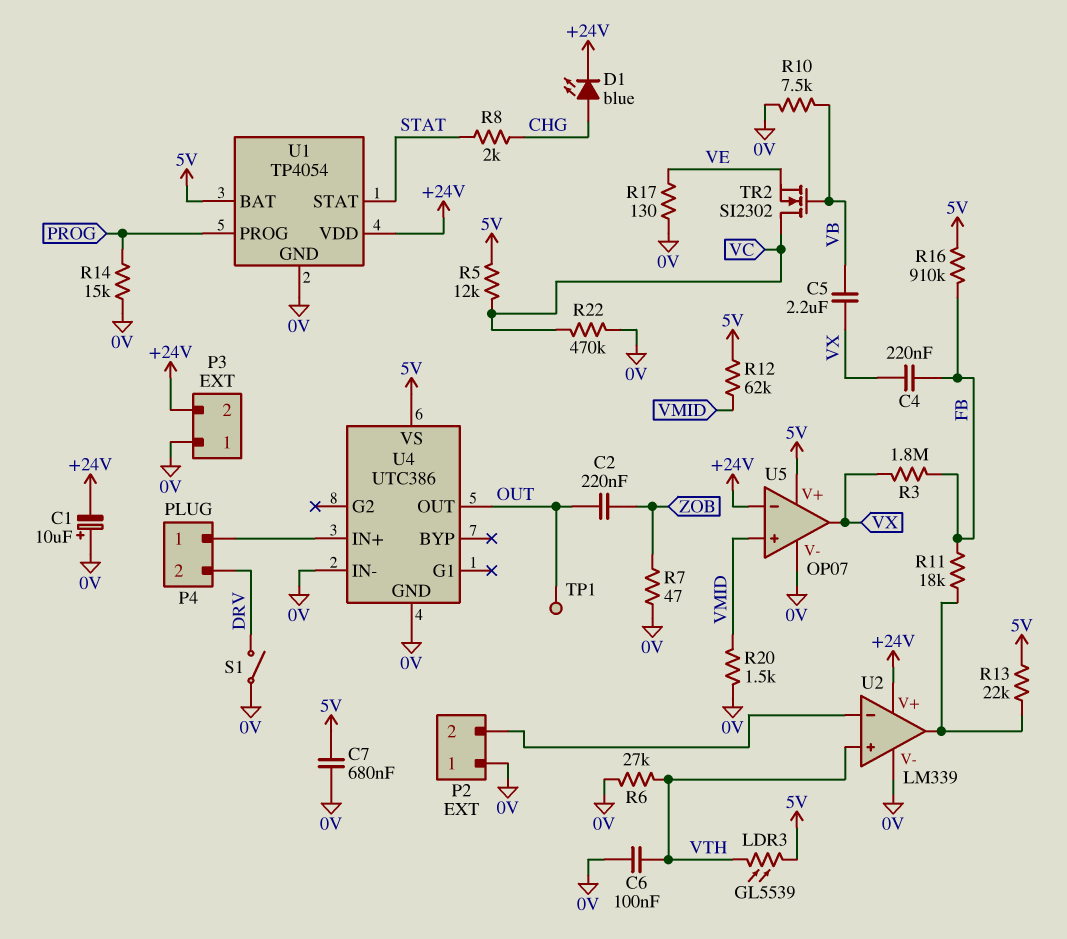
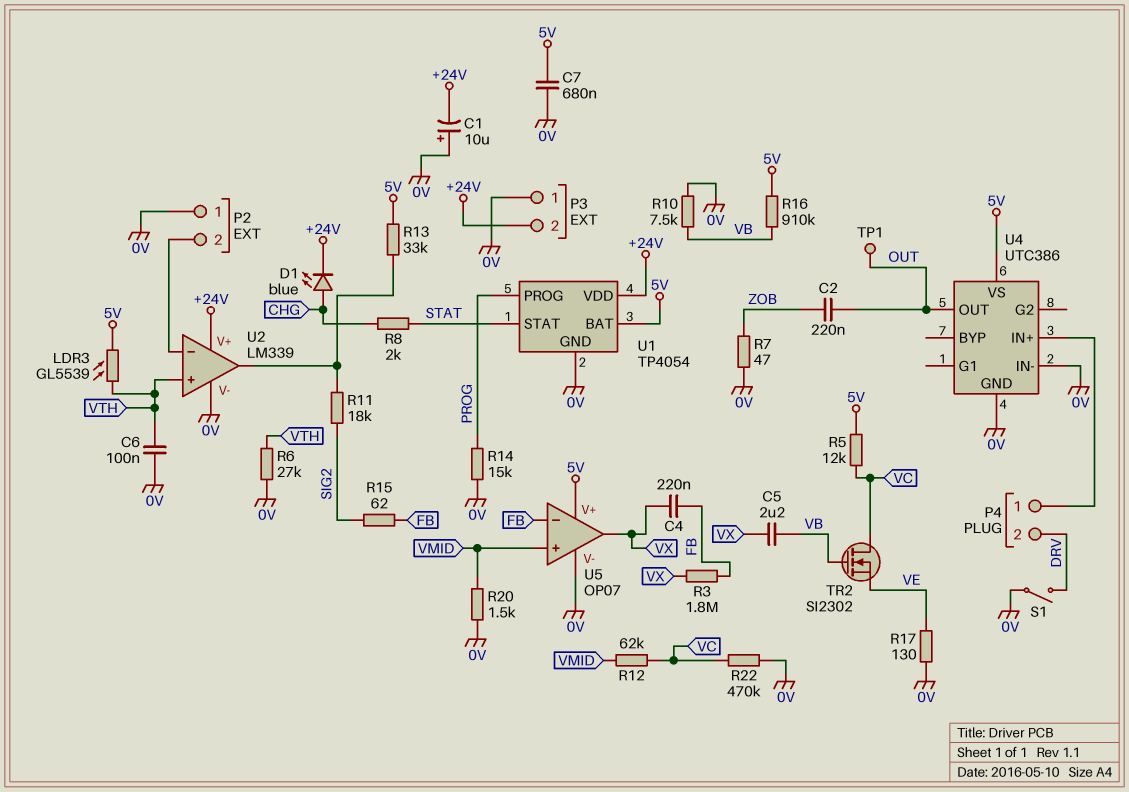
R11: 18k (FB, U2/out) -> 18k (SIG2, U2/out)
R12: 62k (5V, VMID) -> 62k (VC, VMID)
R13: 22k (5V, U2/out) -> 33k (5V, U2/out)
R15: none -> 62 (FB, SIG2)
R16: 910k (5V, FB) -> 910k (5V, VB)
U5 pin in-: +24V -> FB

